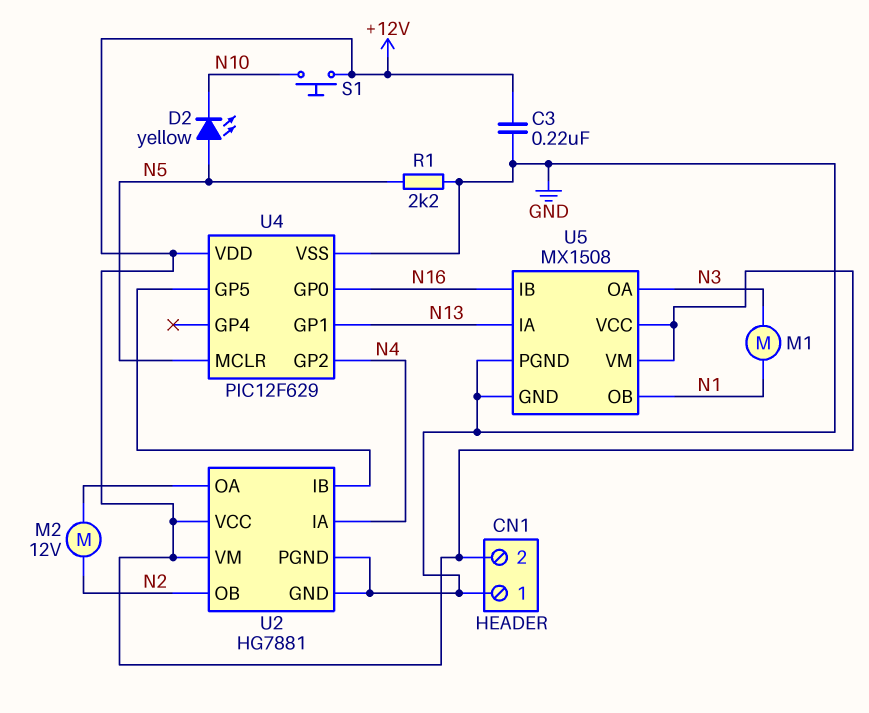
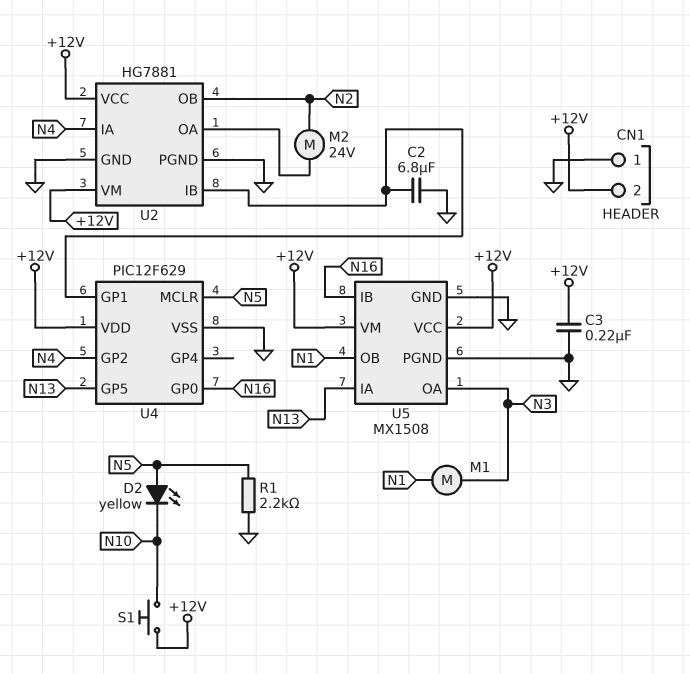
C2: none -> 6.8uF (GND, U2/IB)
M2: motor 12V (N2, U2/OA) -> motor 24V (N2, U2/OA)
U4 pin GP1: N13 -> U2/IB
U4 pin GP5: U2/IB -> N13

